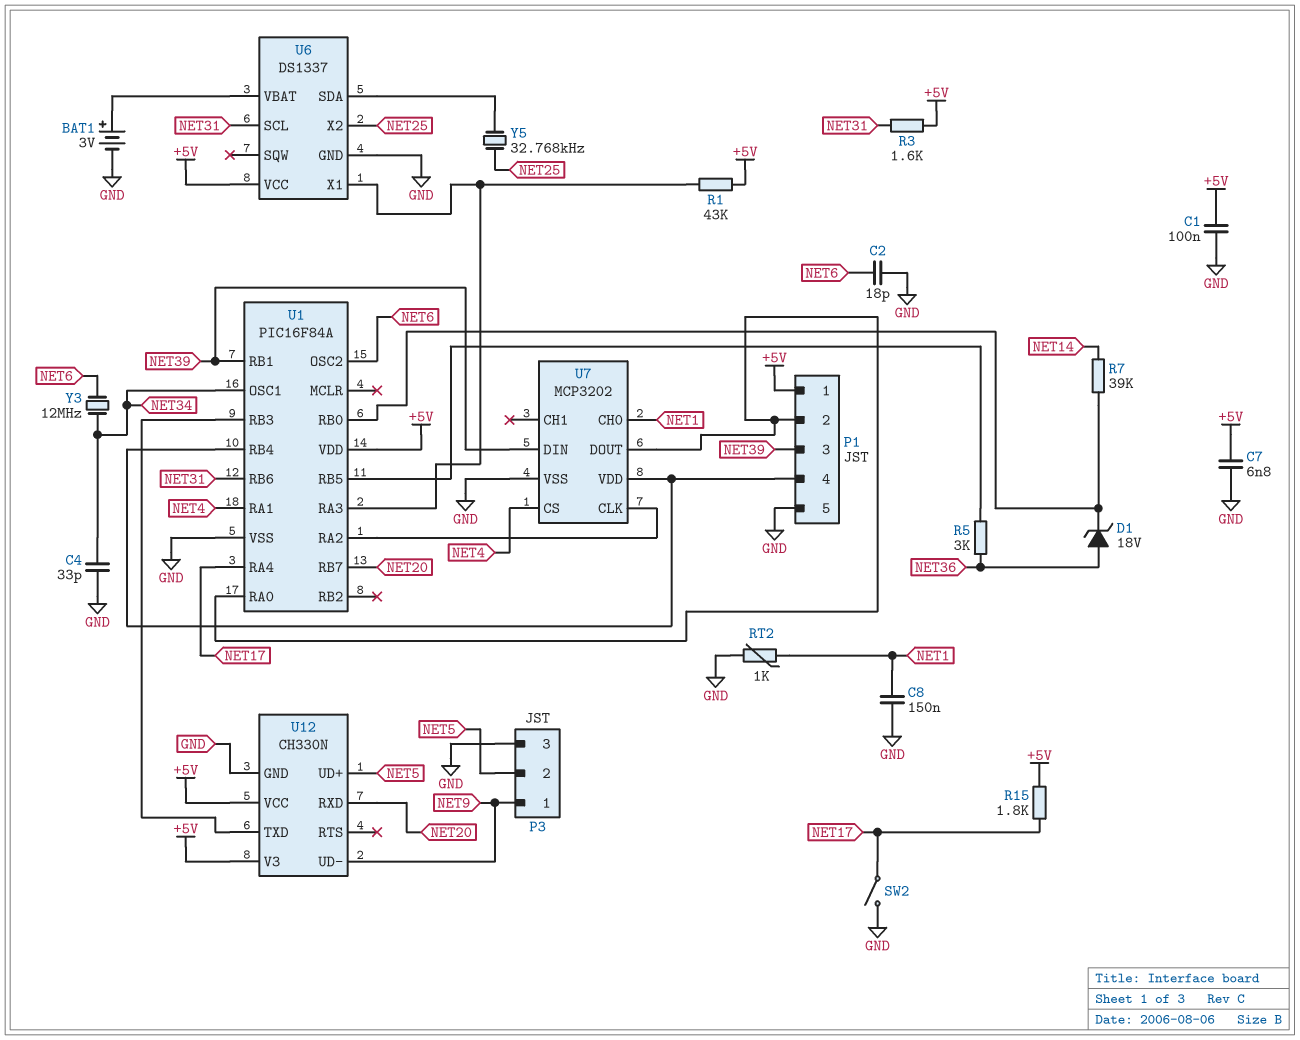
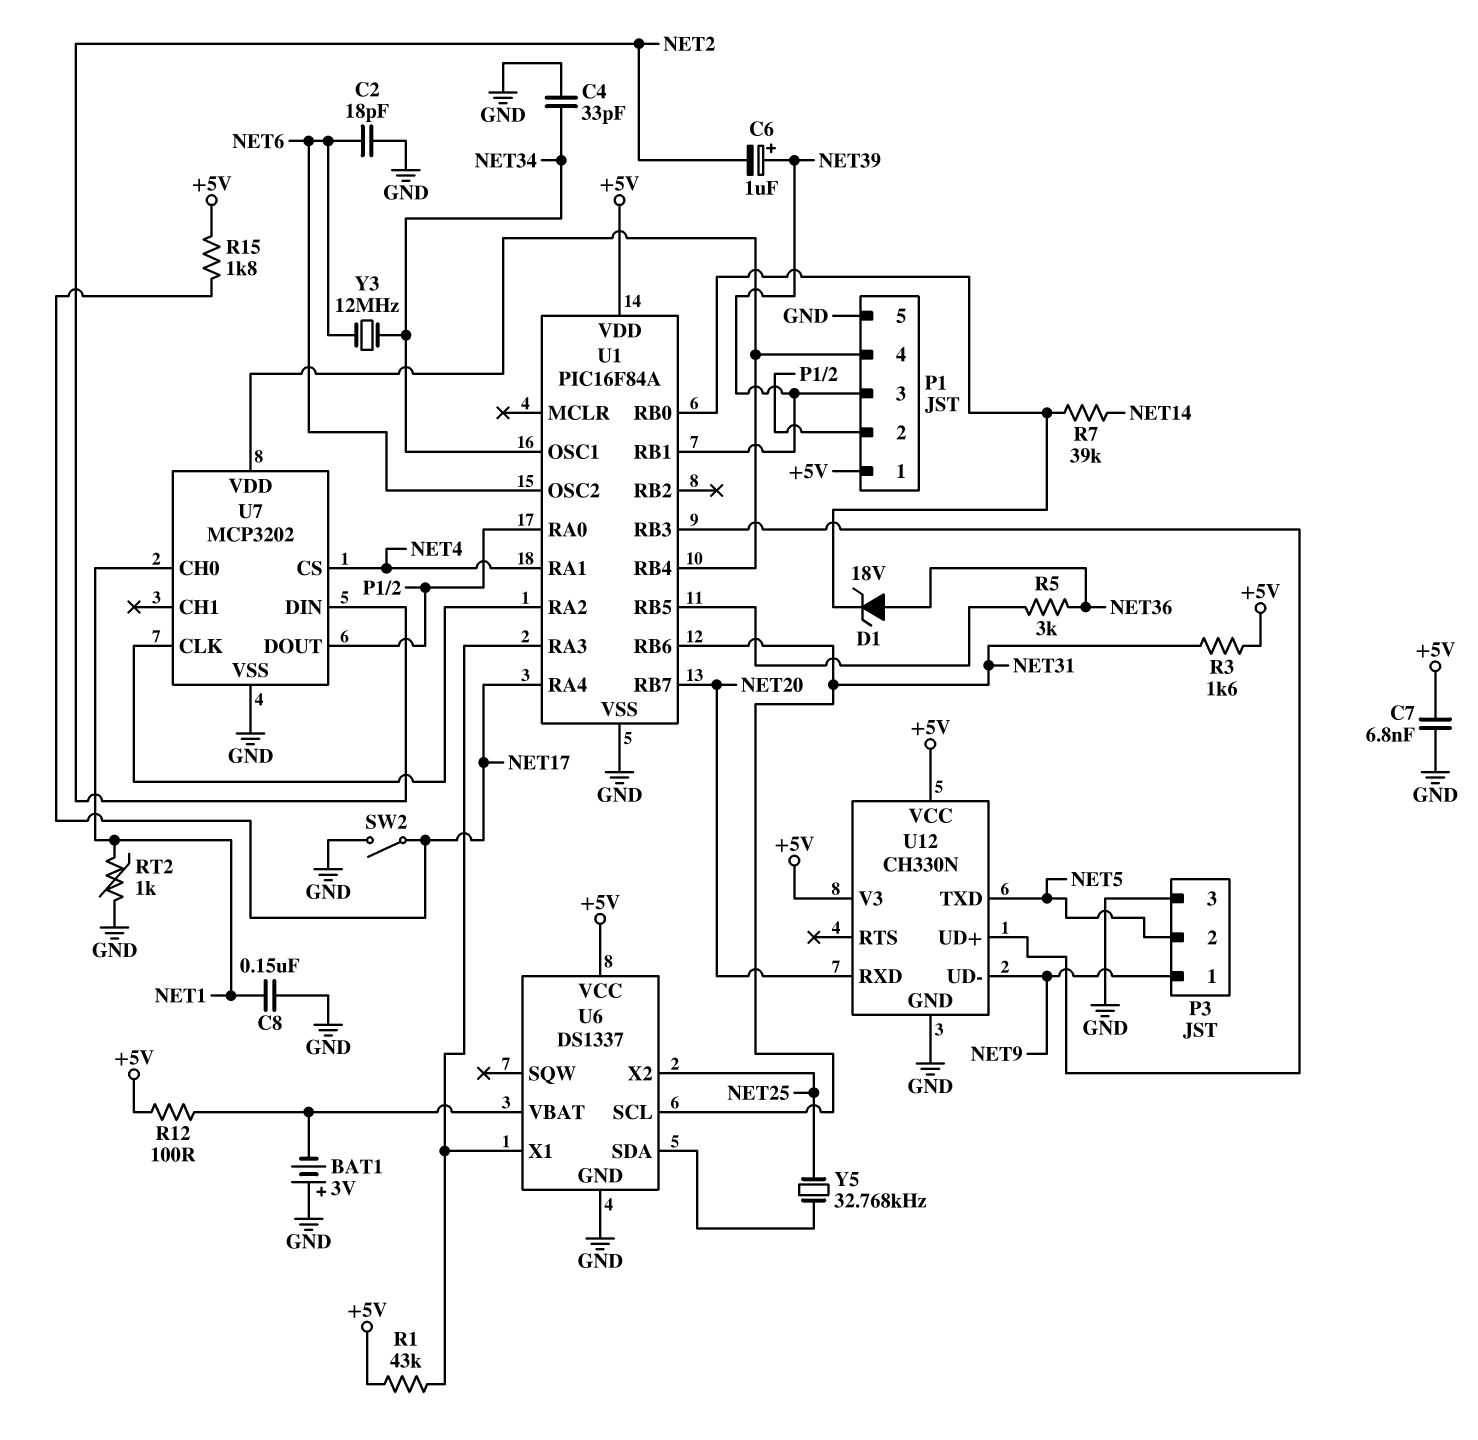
BAT1: 3V (plus U6/VBAT, minus GND) -> 3V (plus GND, minus U6/VBAT)
C1: 100nF (+5V, GND) -> none
C6: none -> 1uF (plus NET39, minus NET2)
R12: none -> 100 (+5V, U6/VBAT)
U7 pin DIN: NET39 -> NET2
U12 pin TXD: U1/RB3 -> NET5
U12 pin UD+: NET5 -> U1/RB3

